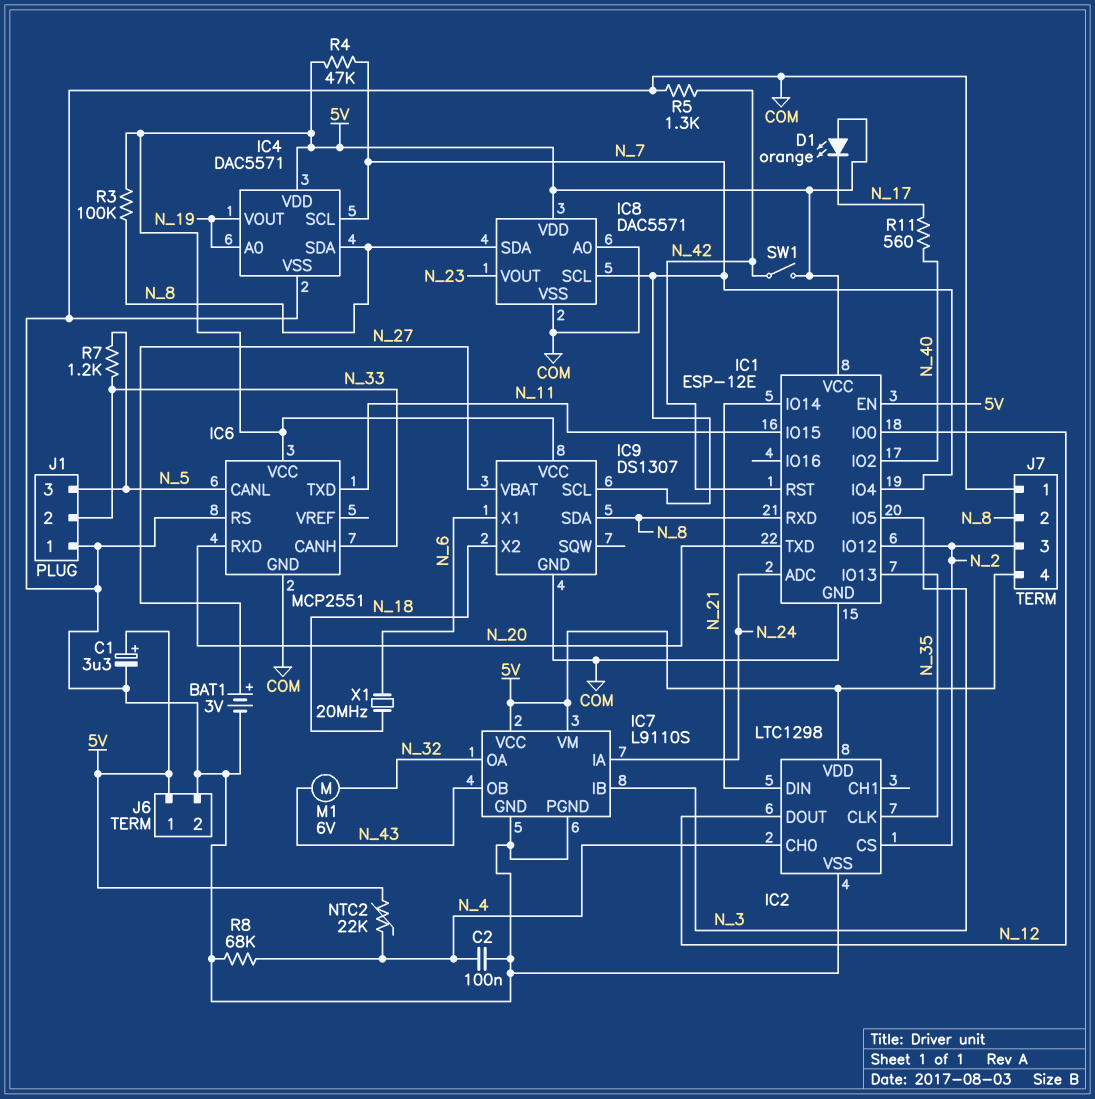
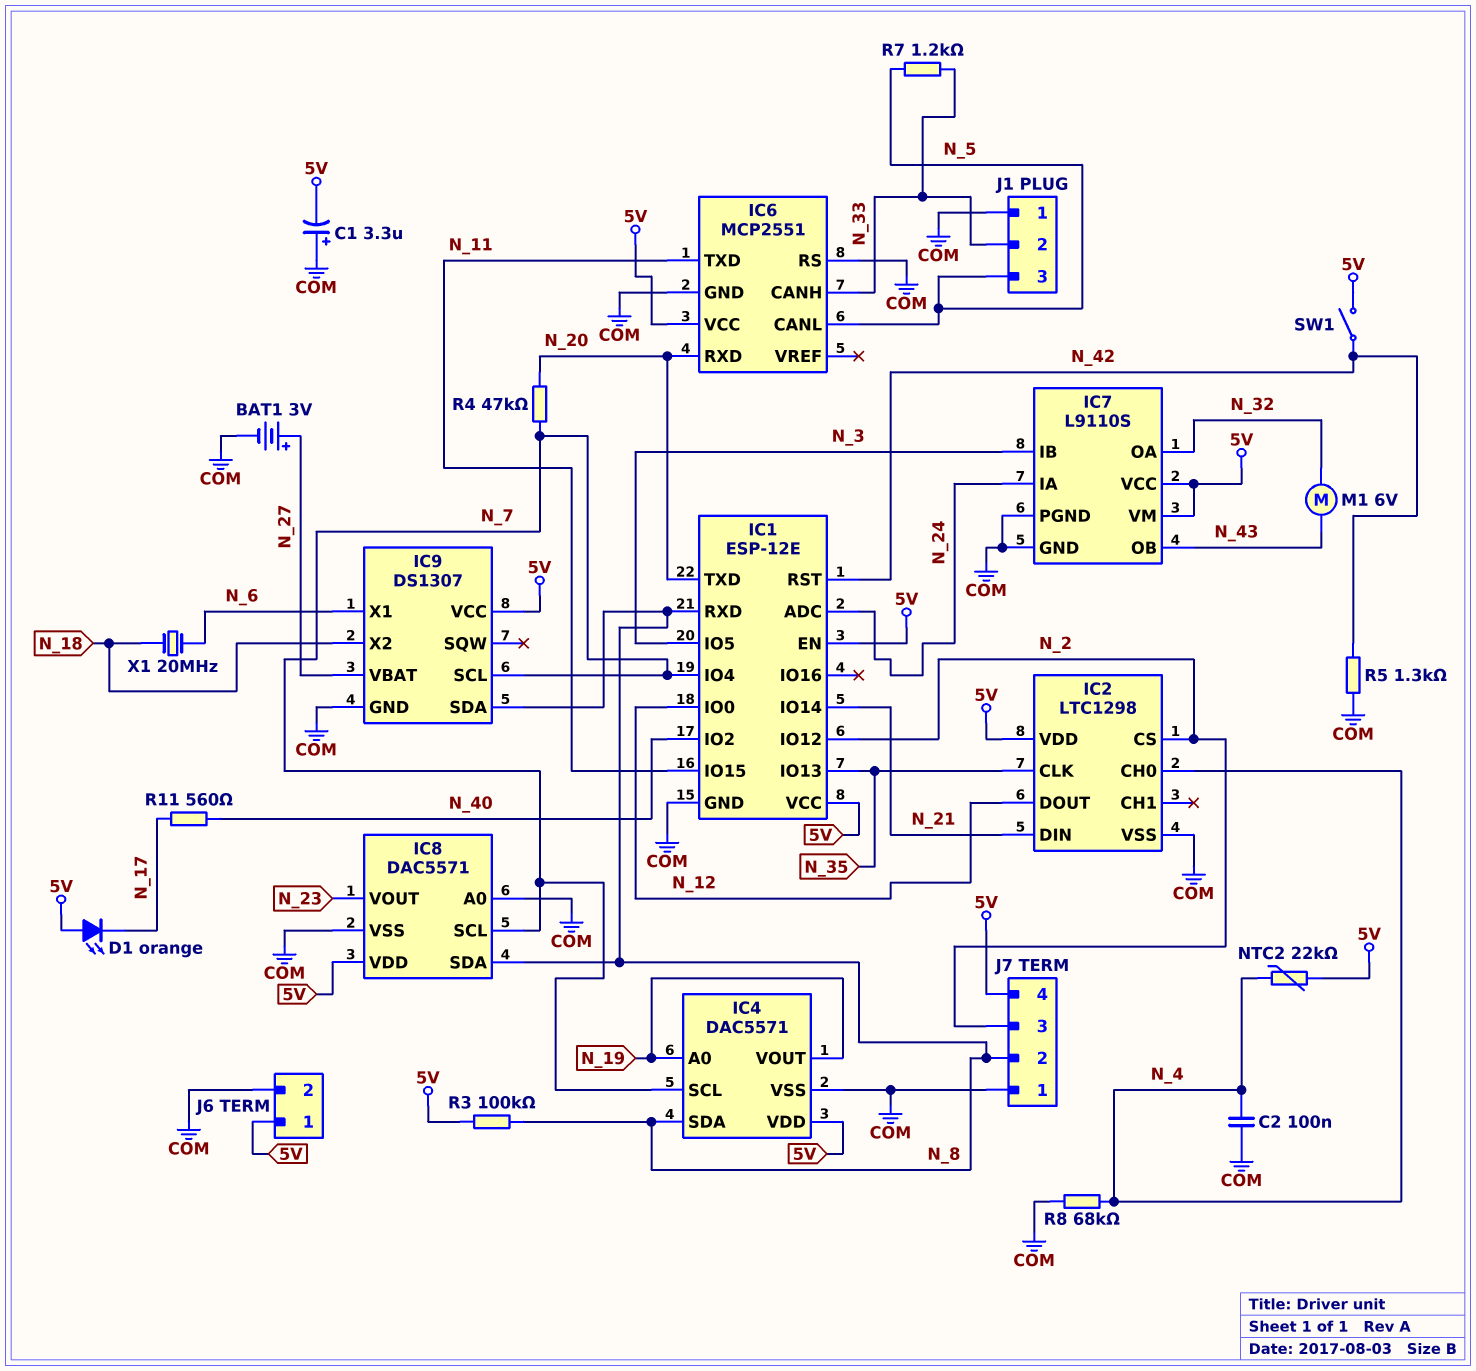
C1: 3.3uF (plus 5V, minus COM) -> 3.3uF (plus COM, minus 5V)
R4: 47k (5V, N_7) -> 47k (N_7, N_20)

